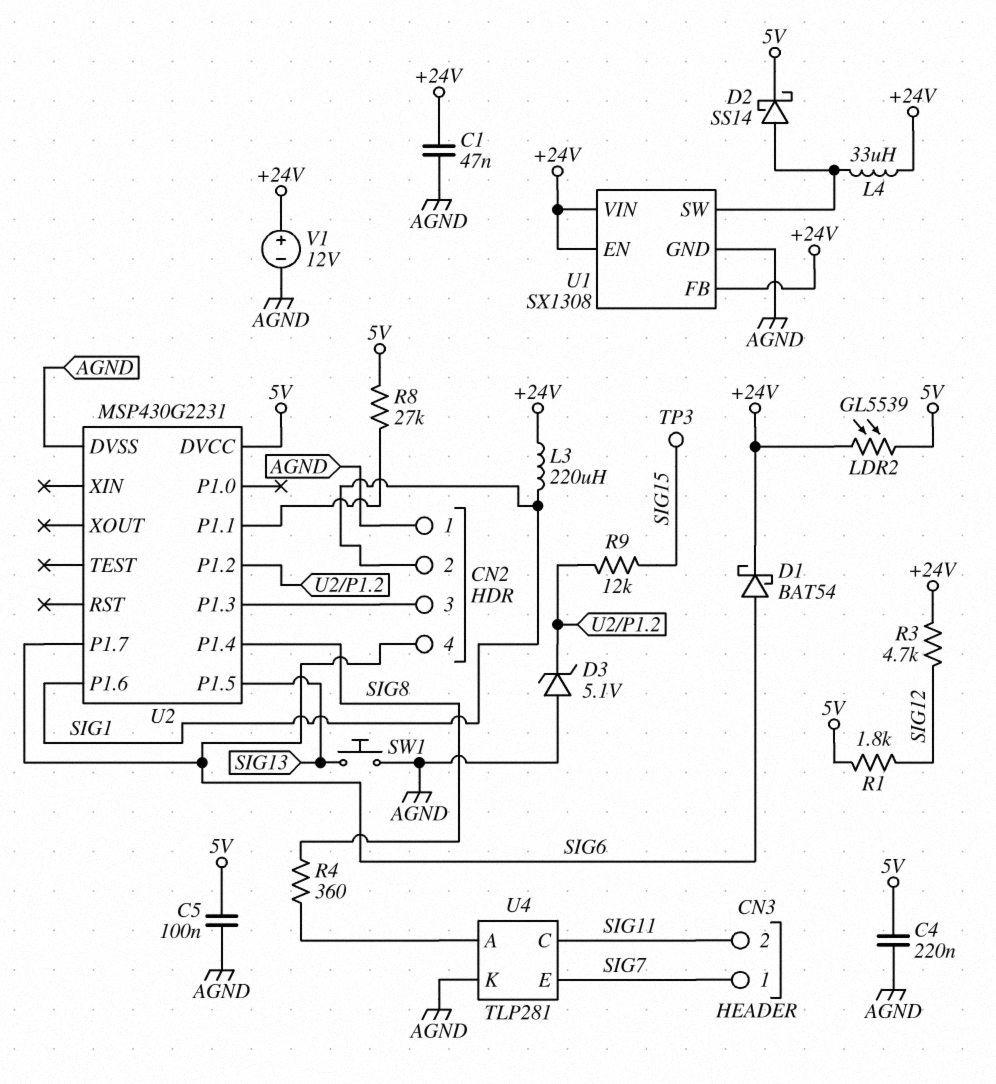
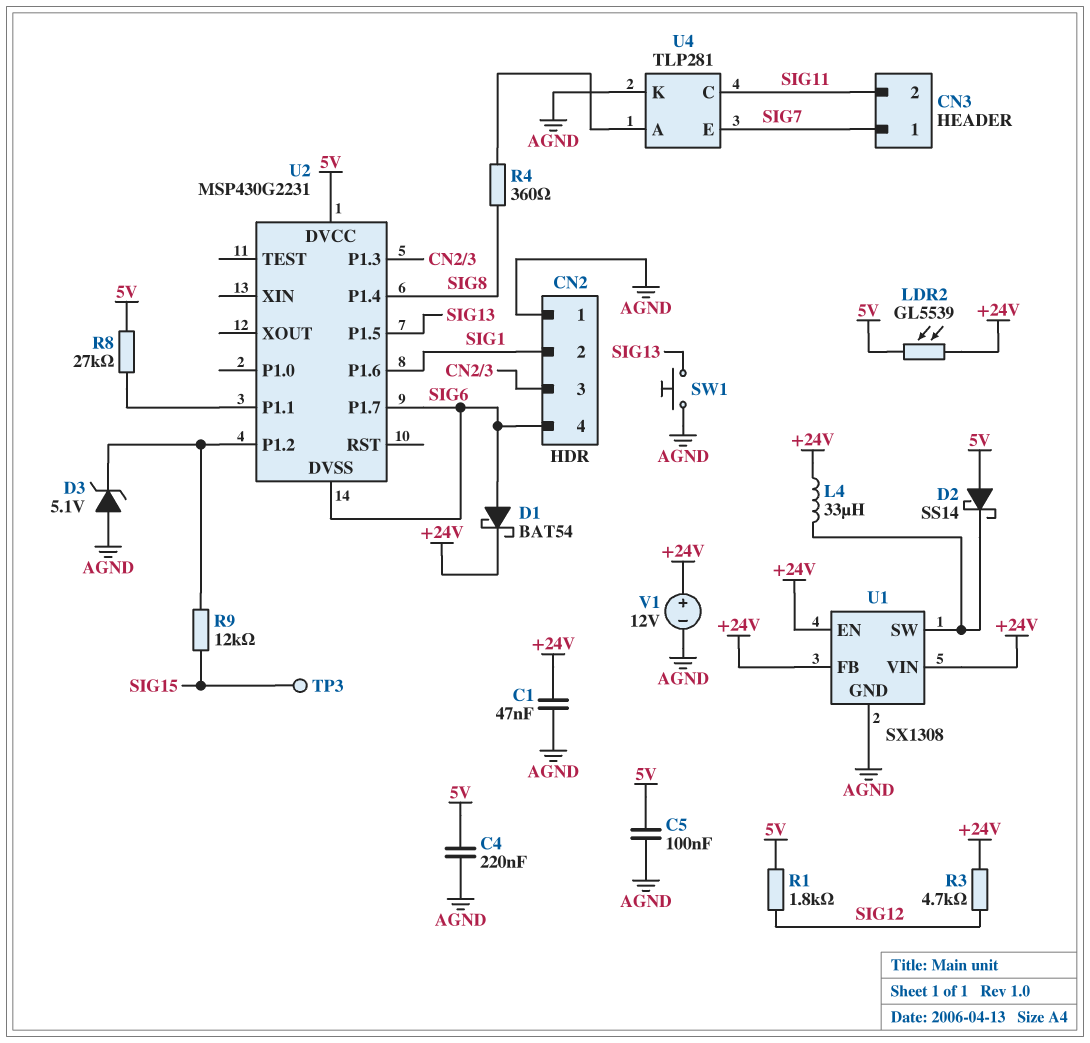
D2: schottky SS14 (A U1/SW, K 5V) -> schottky SS14 (A 5V, K U1/SW)
L3: 220uH (+24V, SIG1) -> none
U2 pin DVSS: AGND -> SIG6

